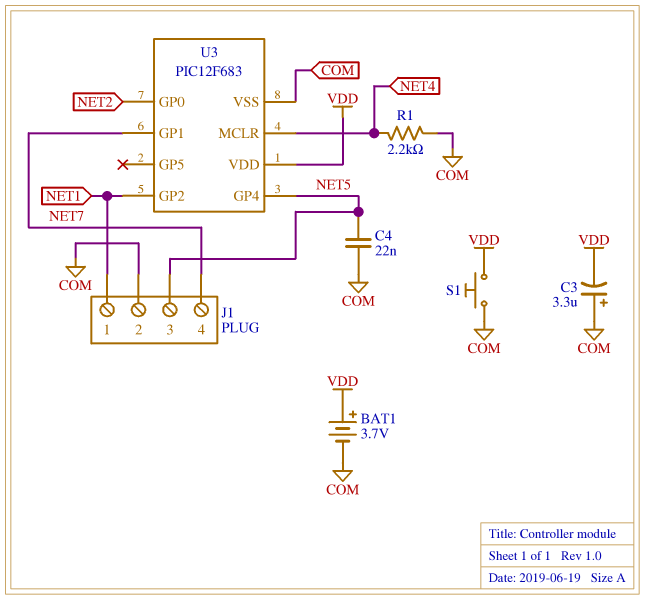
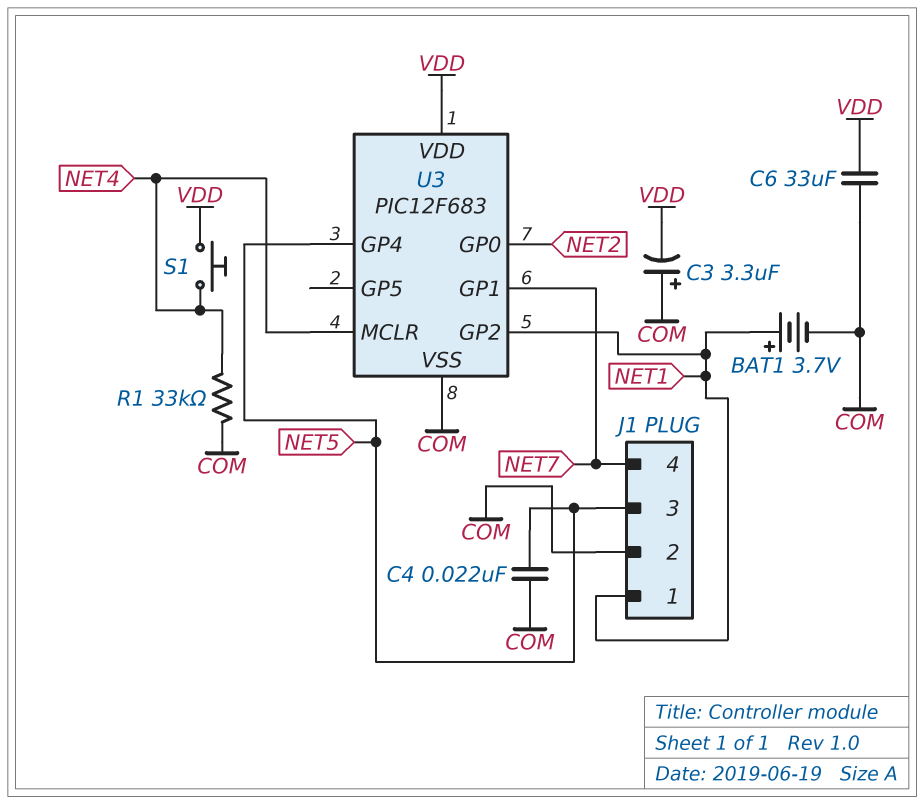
BAT1: 3.7V (plus VDD, minus COM) -> 3.7V (plus NET1, minus COM)
C6: none -> 33uF (COM, VDD)
R1: 2.2k (COM, NET4) -> 33k (COM, NET4)
S1: button (COM, VDD) -> button (NET4, VDD)

